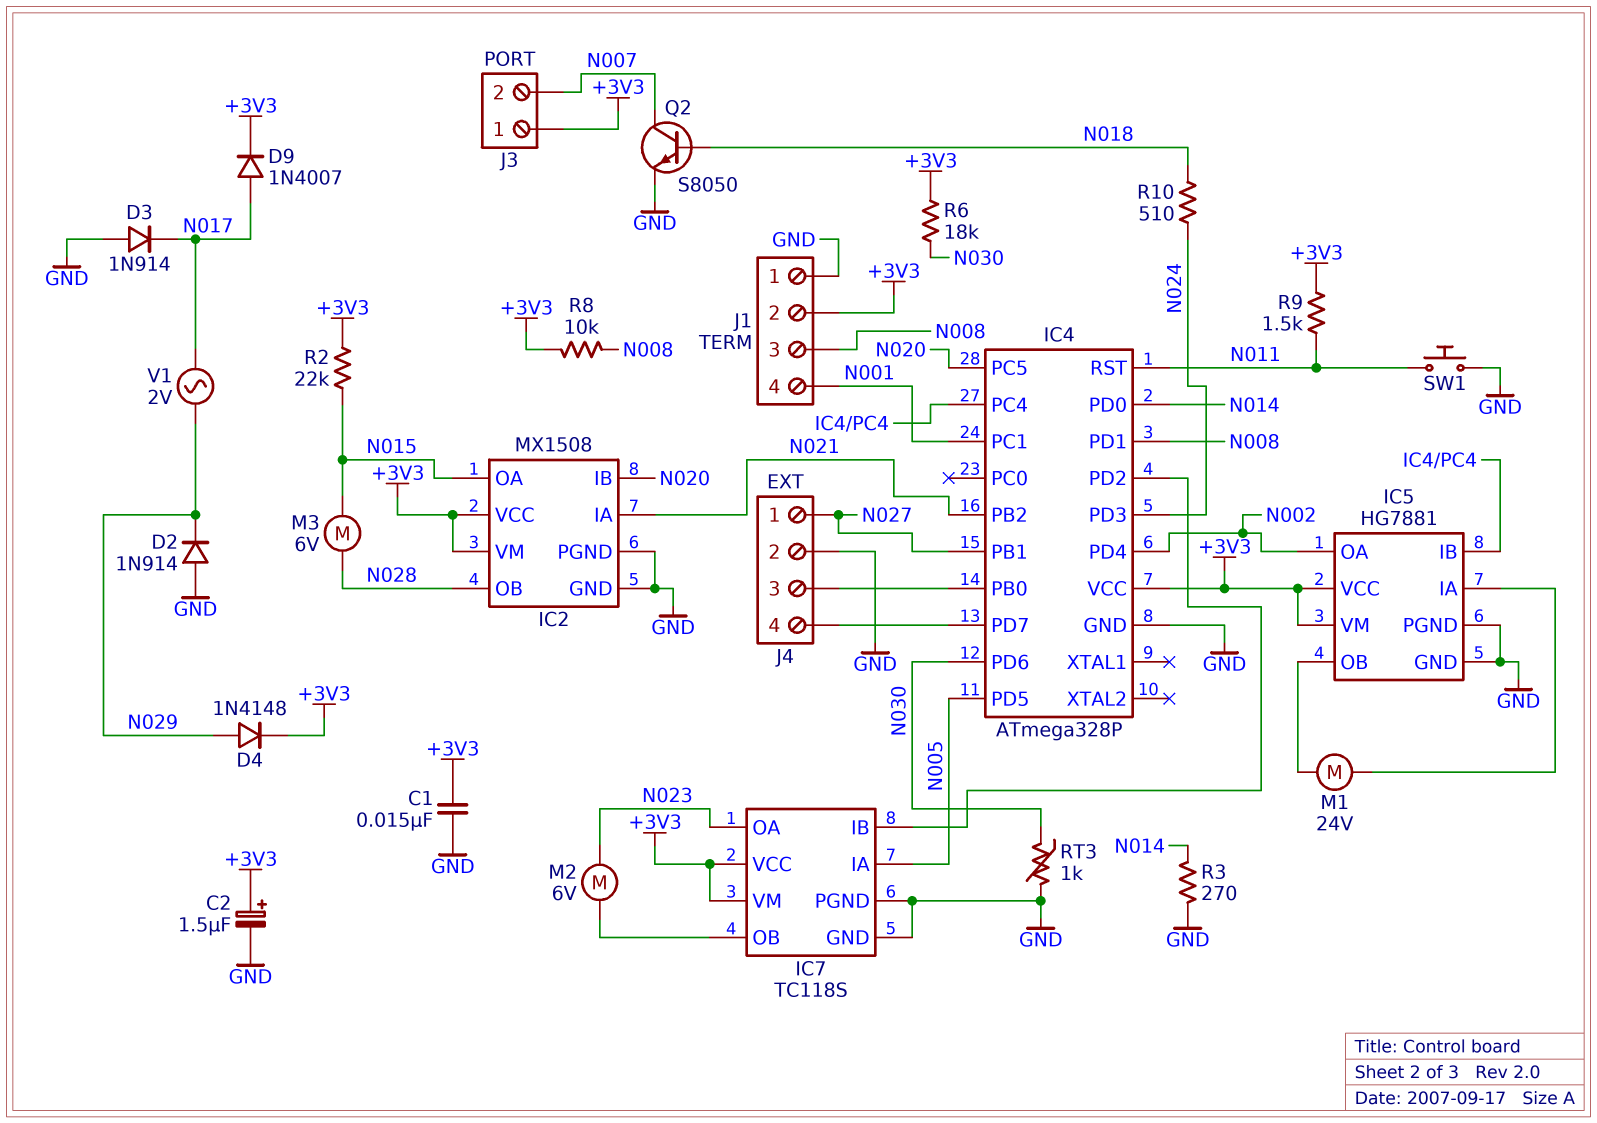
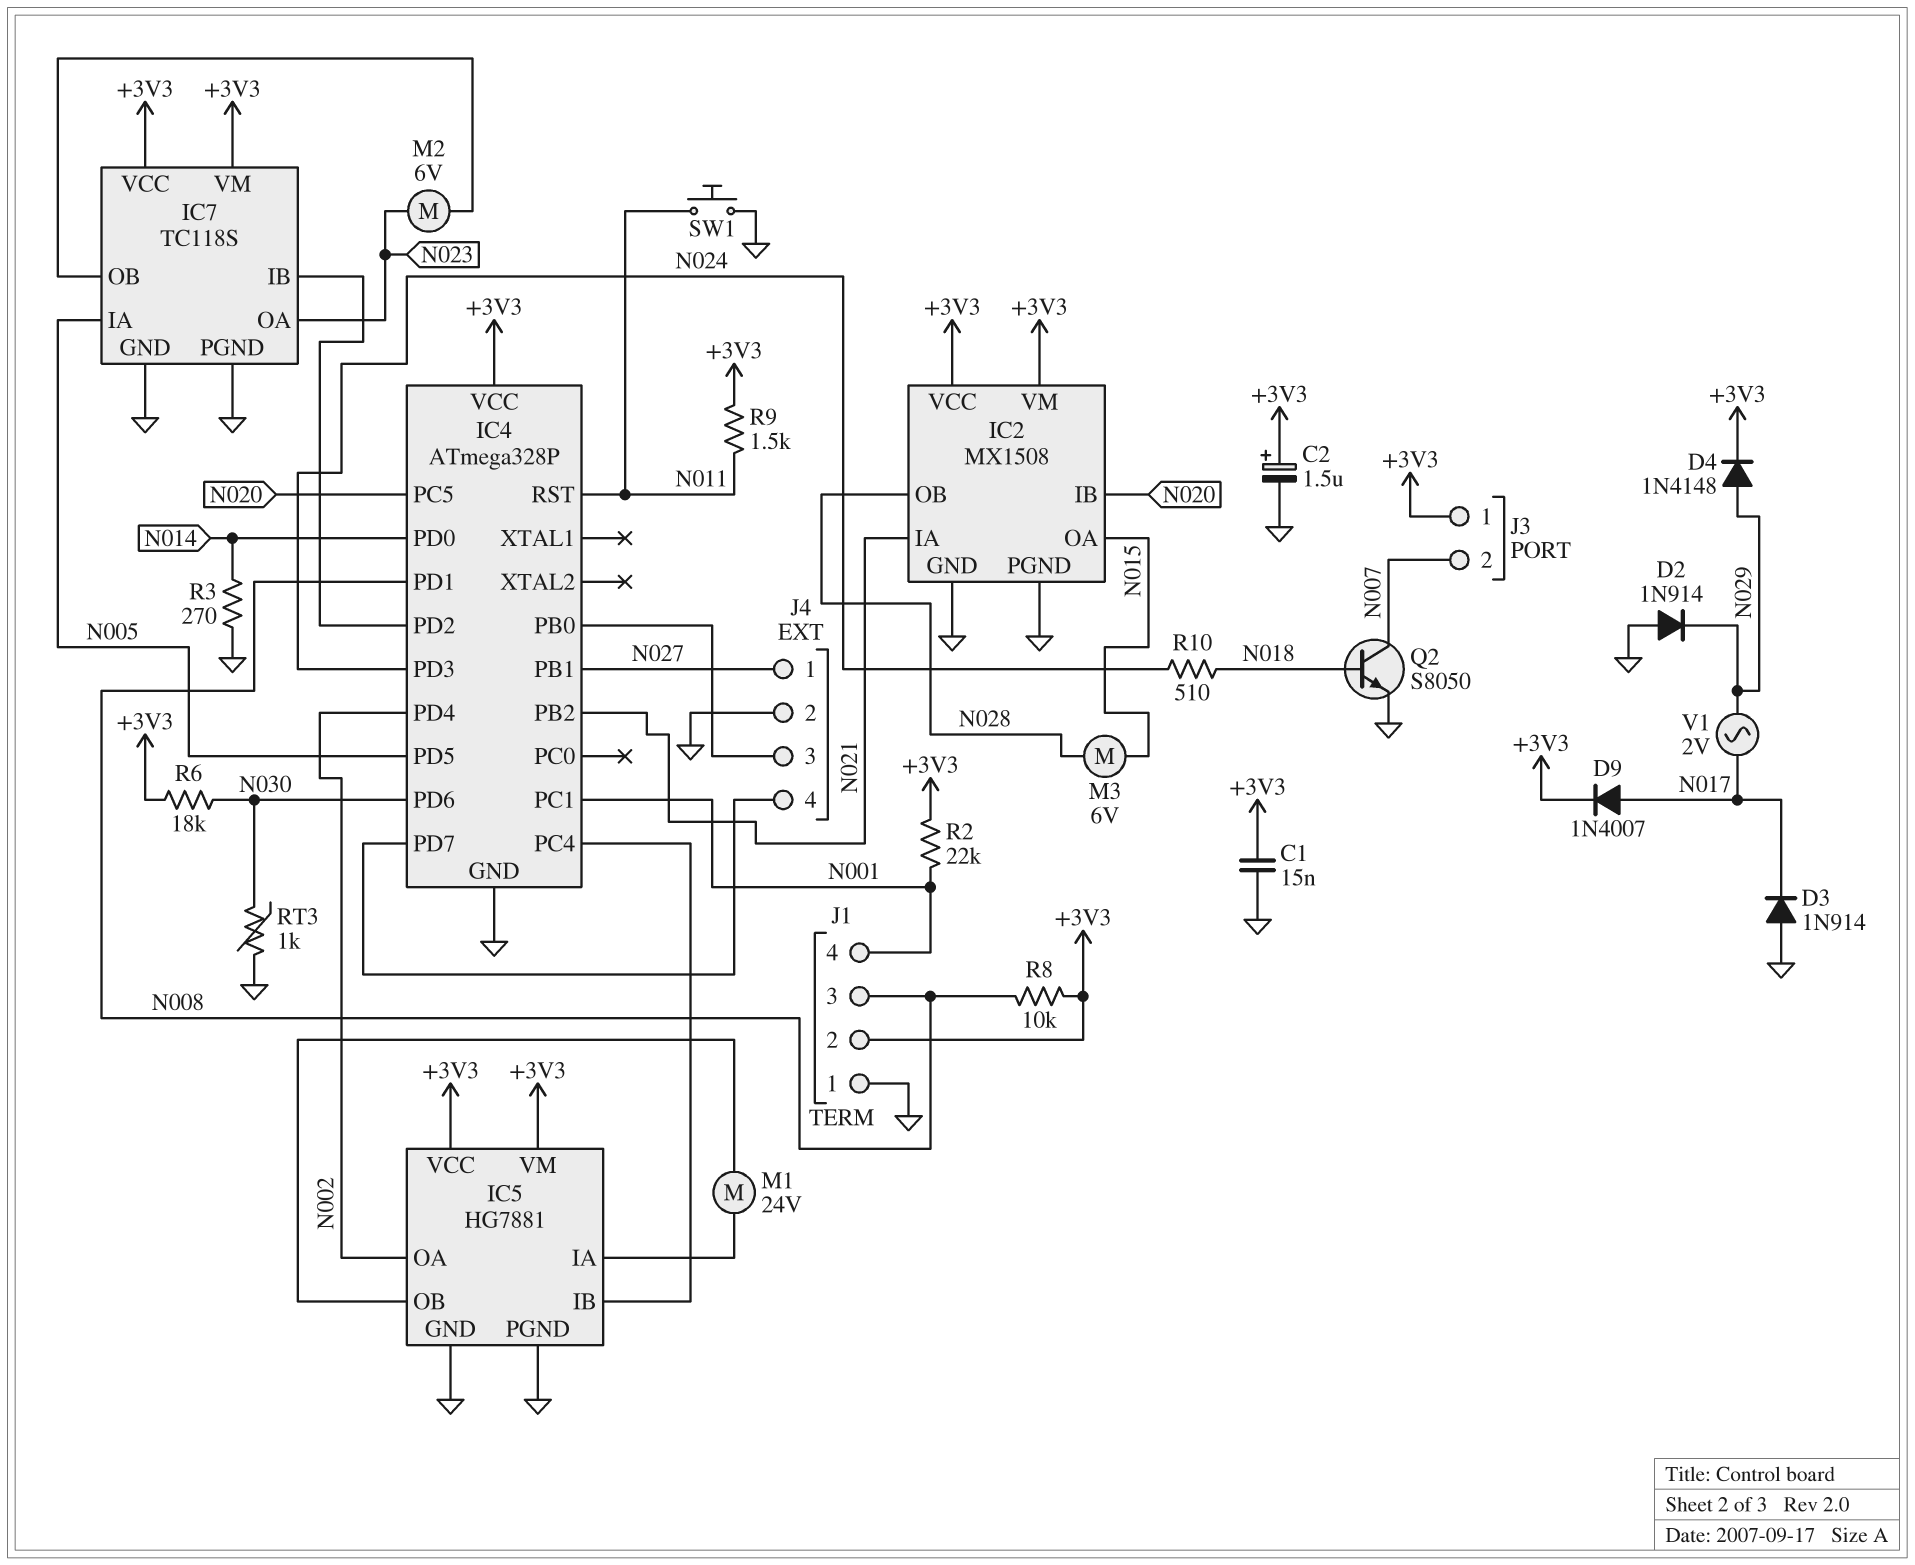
R2: 22k (+3V3, N015) -> 22k (+3V3, N001)

